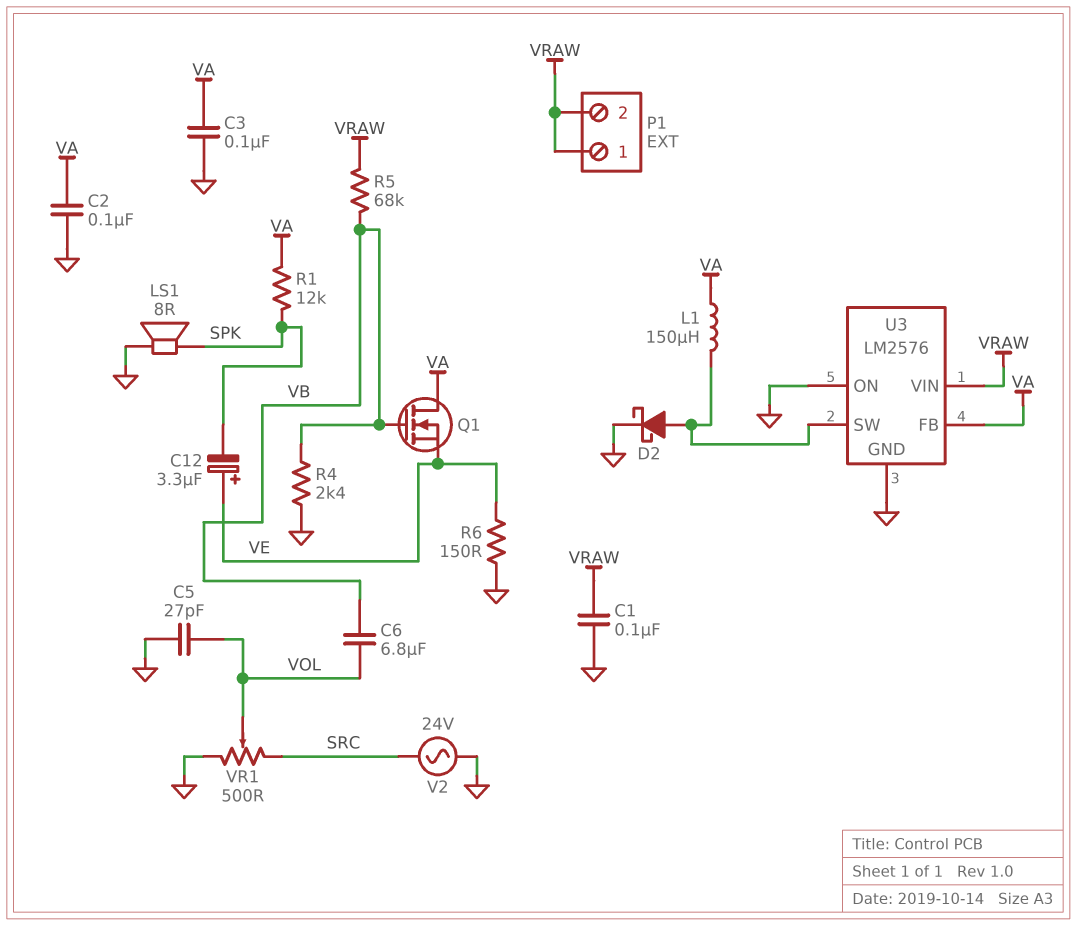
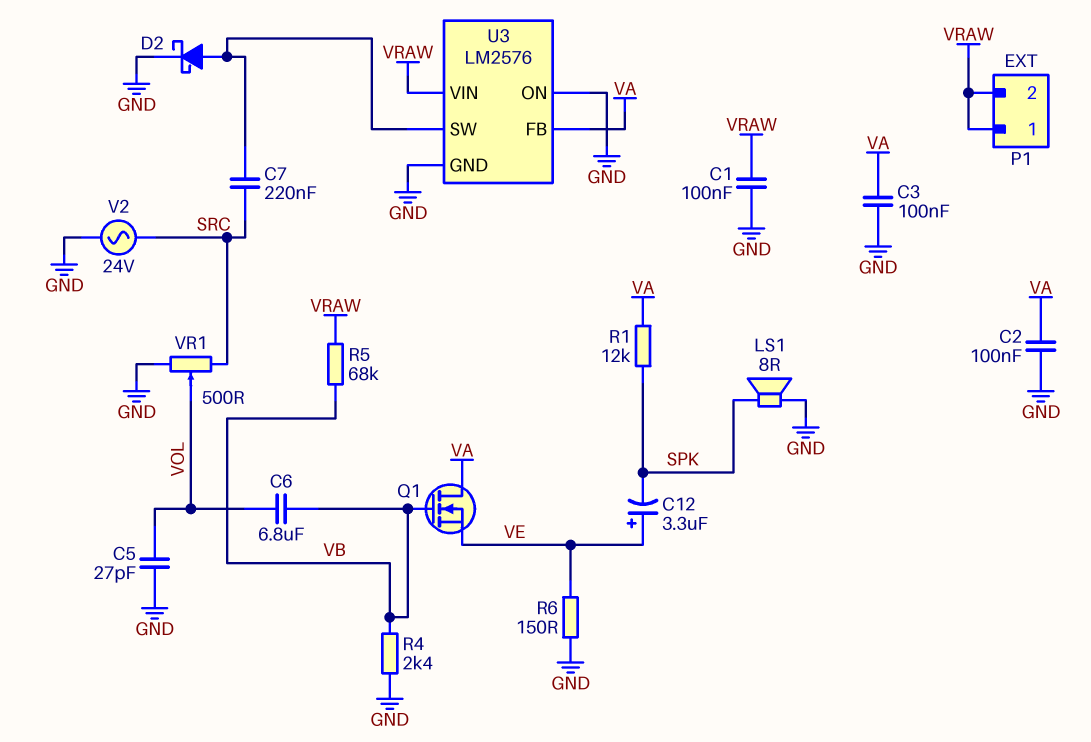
C7: none -> 220nF (SRC, U3/SW)
L1: 150uH (U3/SW, VA) -> none

